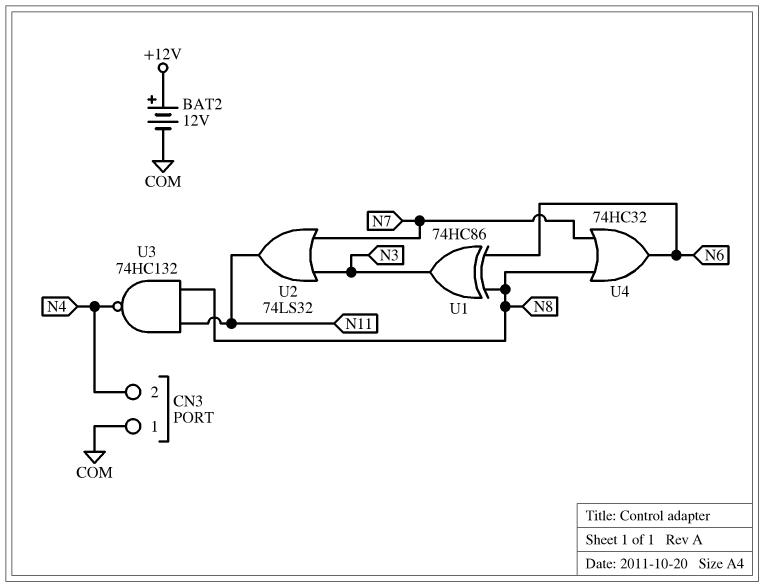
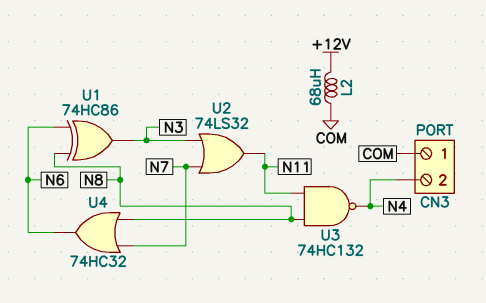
BAT2: 12V (plus +12V, minus COM) -> none
L2: none -> 68uH (+12V, COM)

